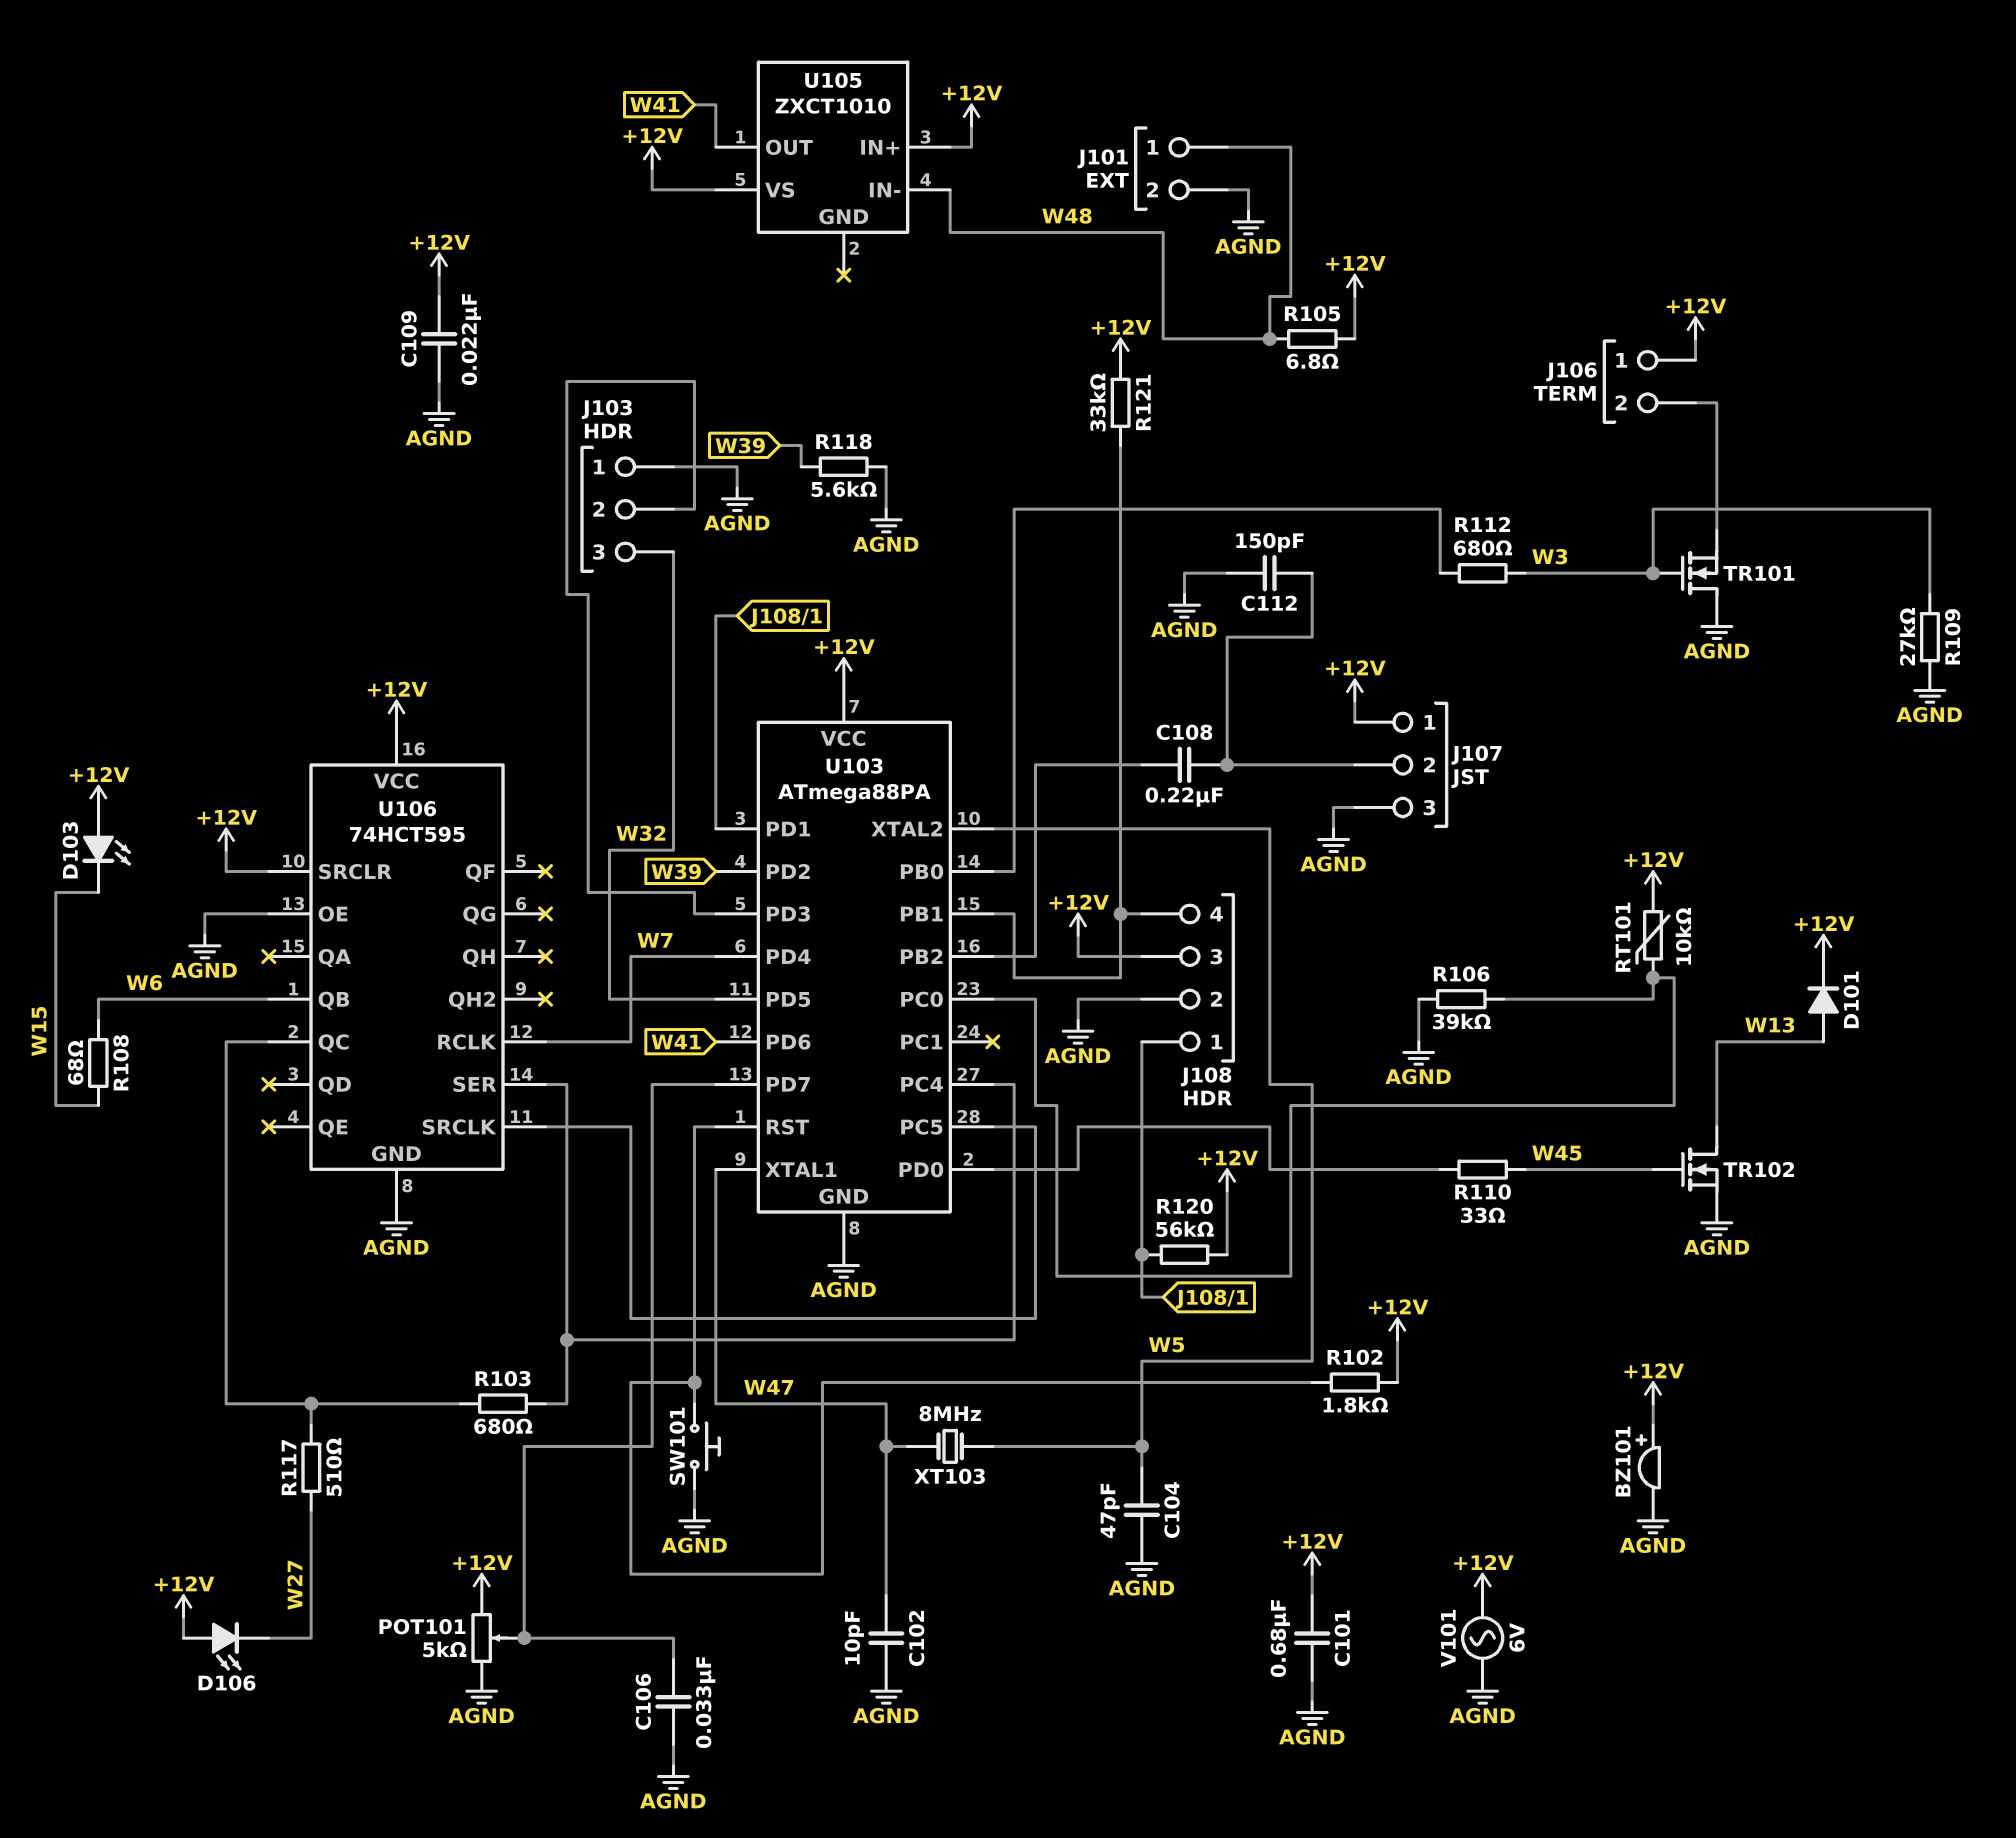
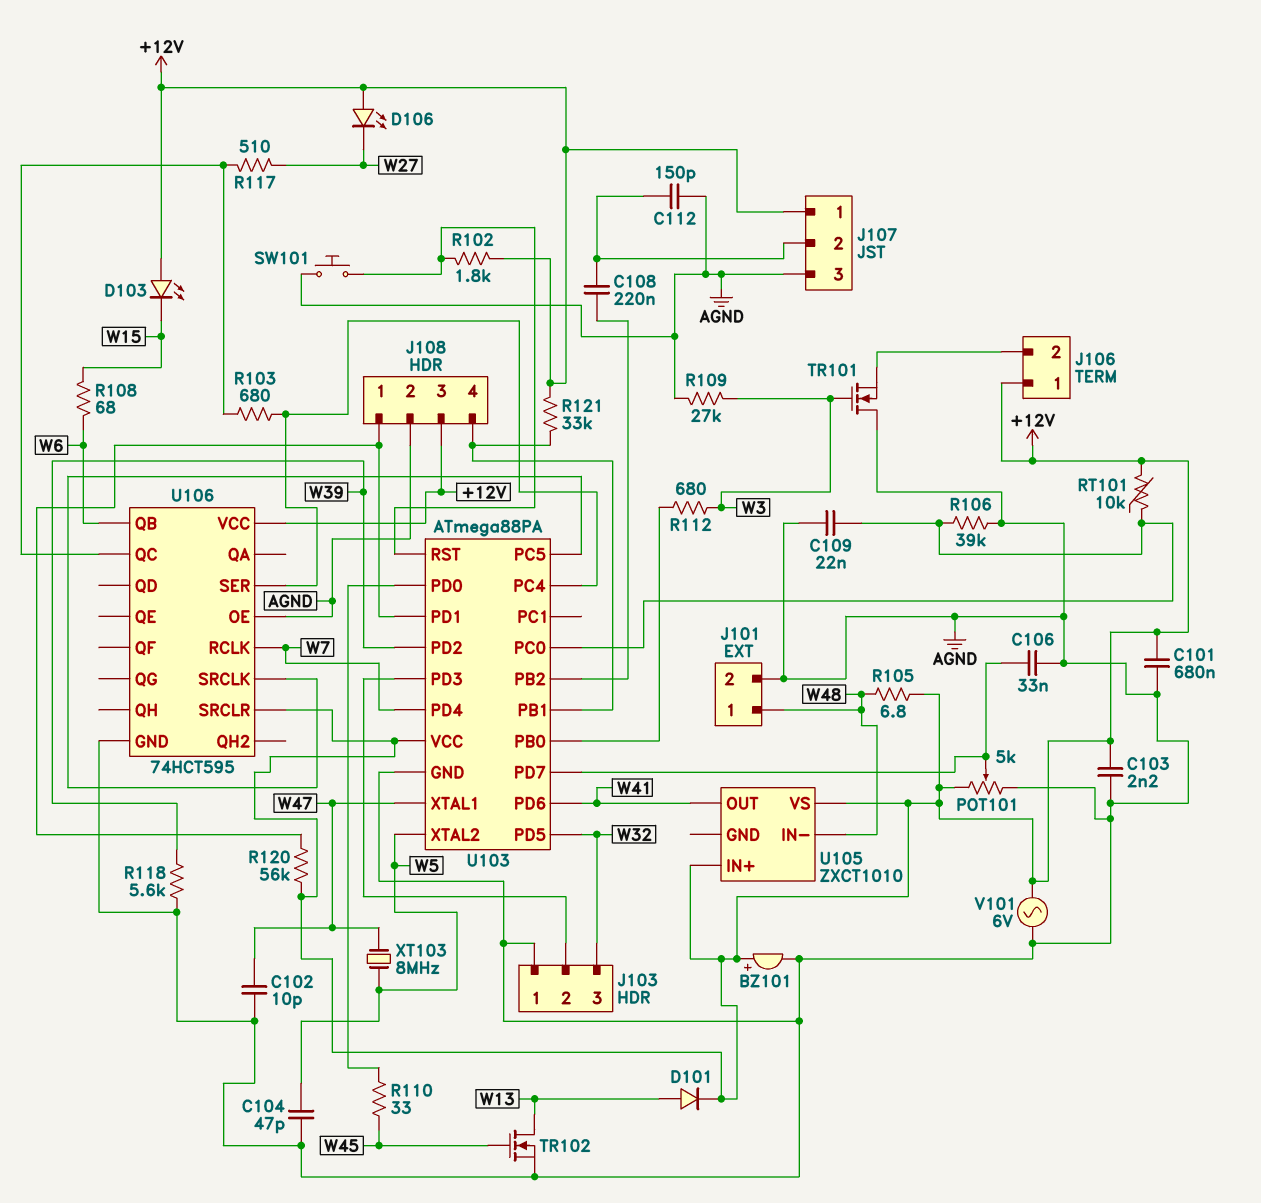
C103: none -> 2.2nF (+12V, AGND)
C109: 22nF (+12V, AGND) -> 22nF (AGND, U103/PC0)

